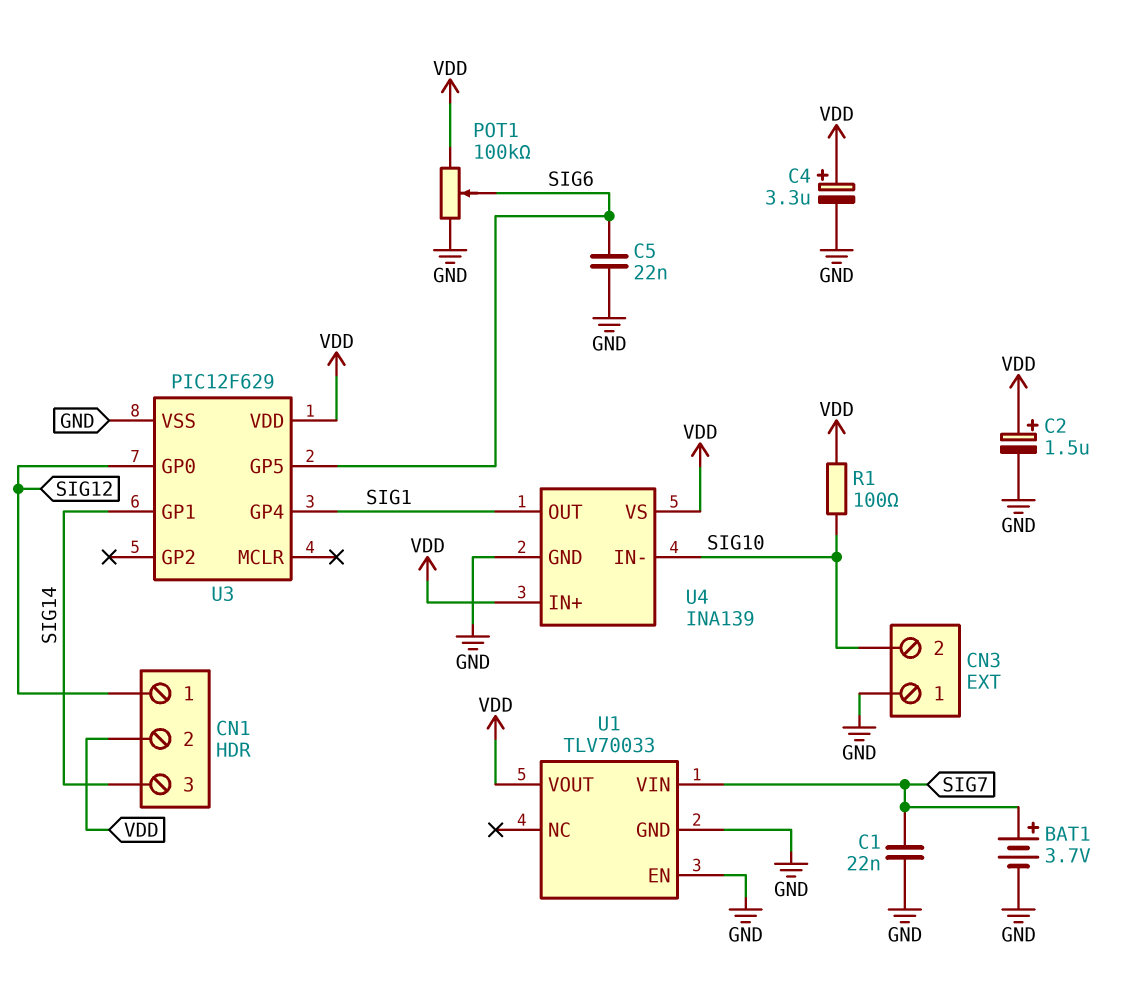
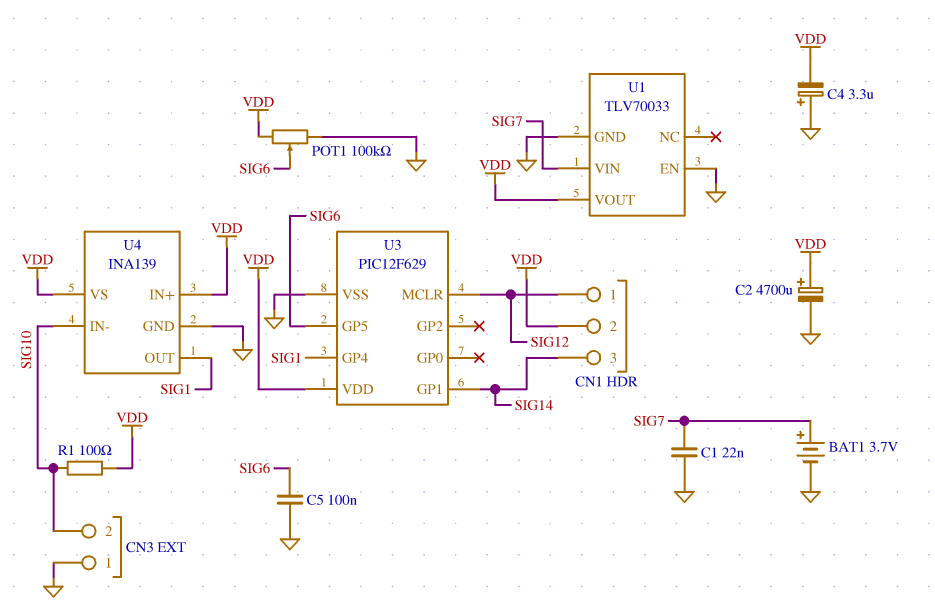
C2: 1.5uF (plus VDD, minus GND) -> 4700uF (plus VDD, minus GND)
C4: 3.3uF (plus VDD, minus GND) -> 3.3uF (plus GND, minus VDD)
C5: 22nF (GND, SIG6) -> 100nF (GND, SIG6)
U3 pin GP0: SIG12 -> none
U3 pin MCLR: none -> SIG12

